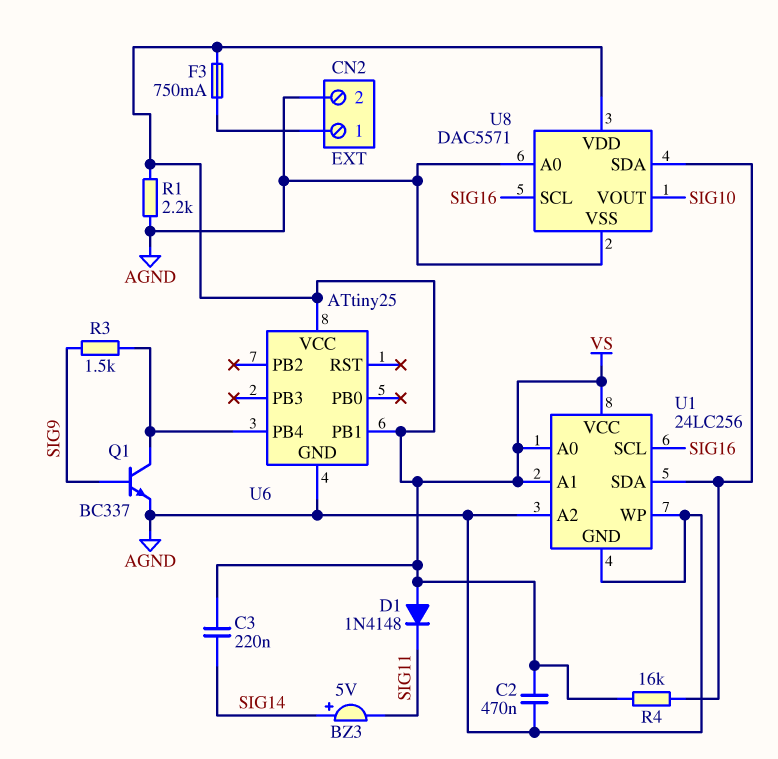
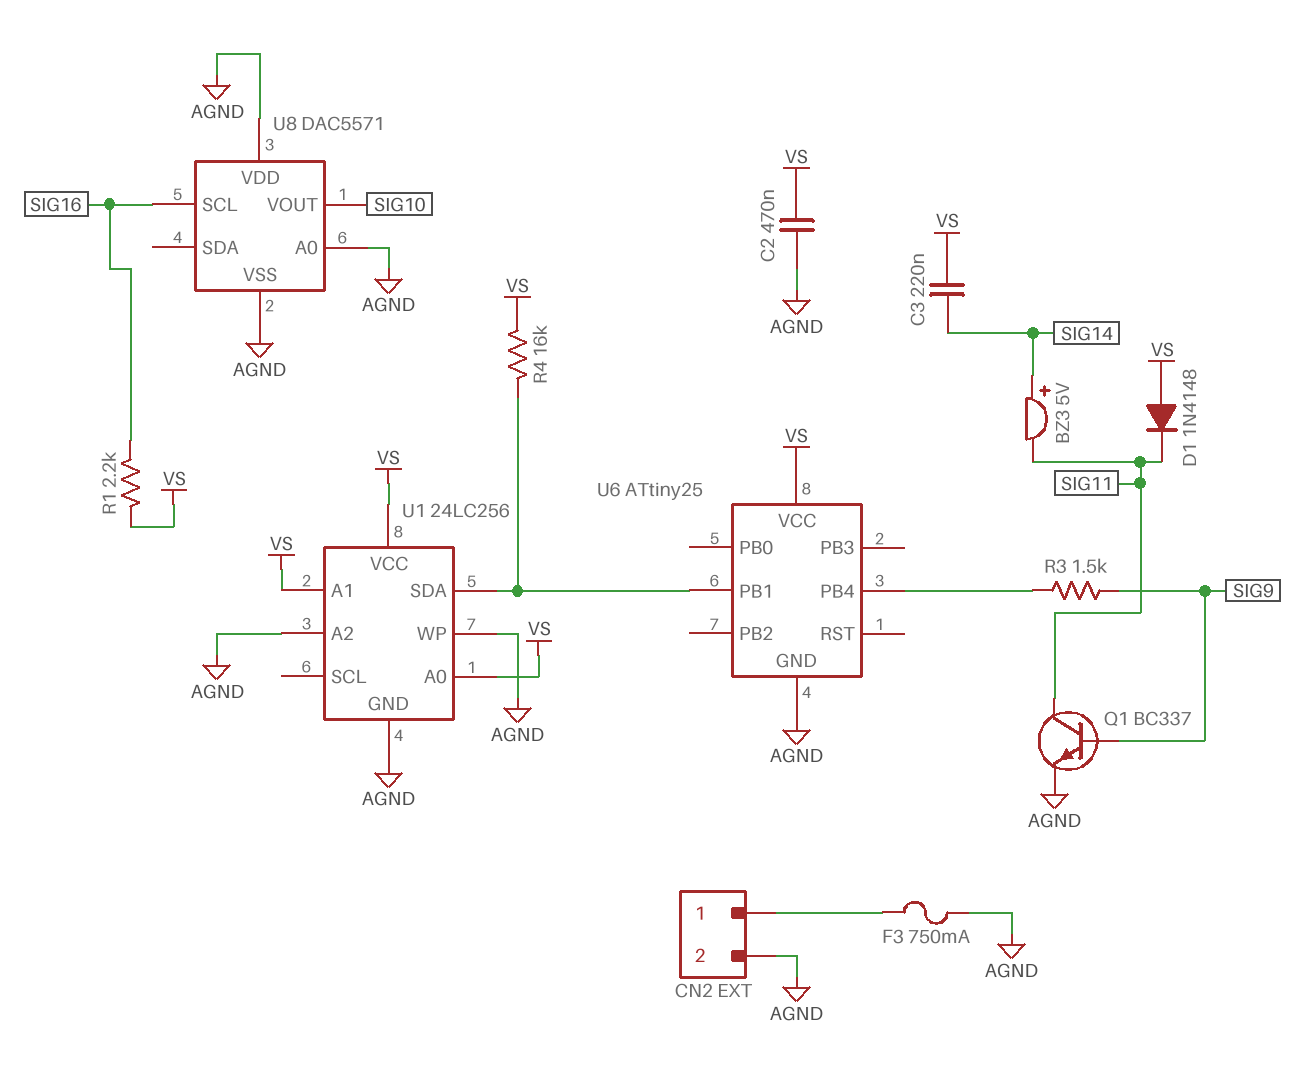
F3: 750mA (CN2/1, VS) -> 750mA (AGND, CN2/1)
Q1: NPN BC337 (B SIG9, C U6/PB4, E AGND) -> NPN BC337 (B SIG9, C SIG11, E AGND)
R1: 2.2k (AGND, VS) -> 2.2k (SIG16, VS)
U1 pin SCL: SIG16 -> none
U6 pin PB1: VS -> U1/SDA
U8 pin SDA: U1/SDA -> none
U8 pin VDD: VS -> AGND

